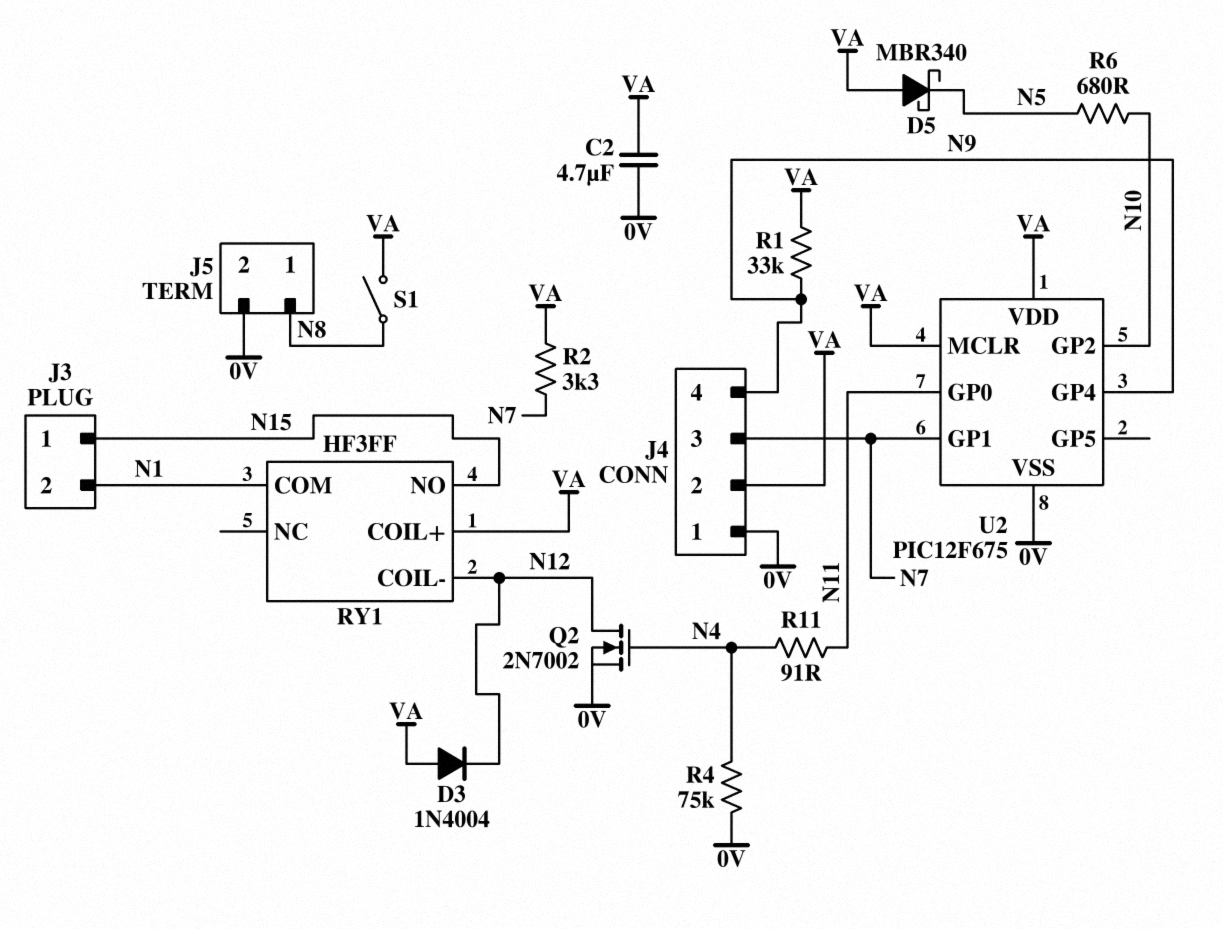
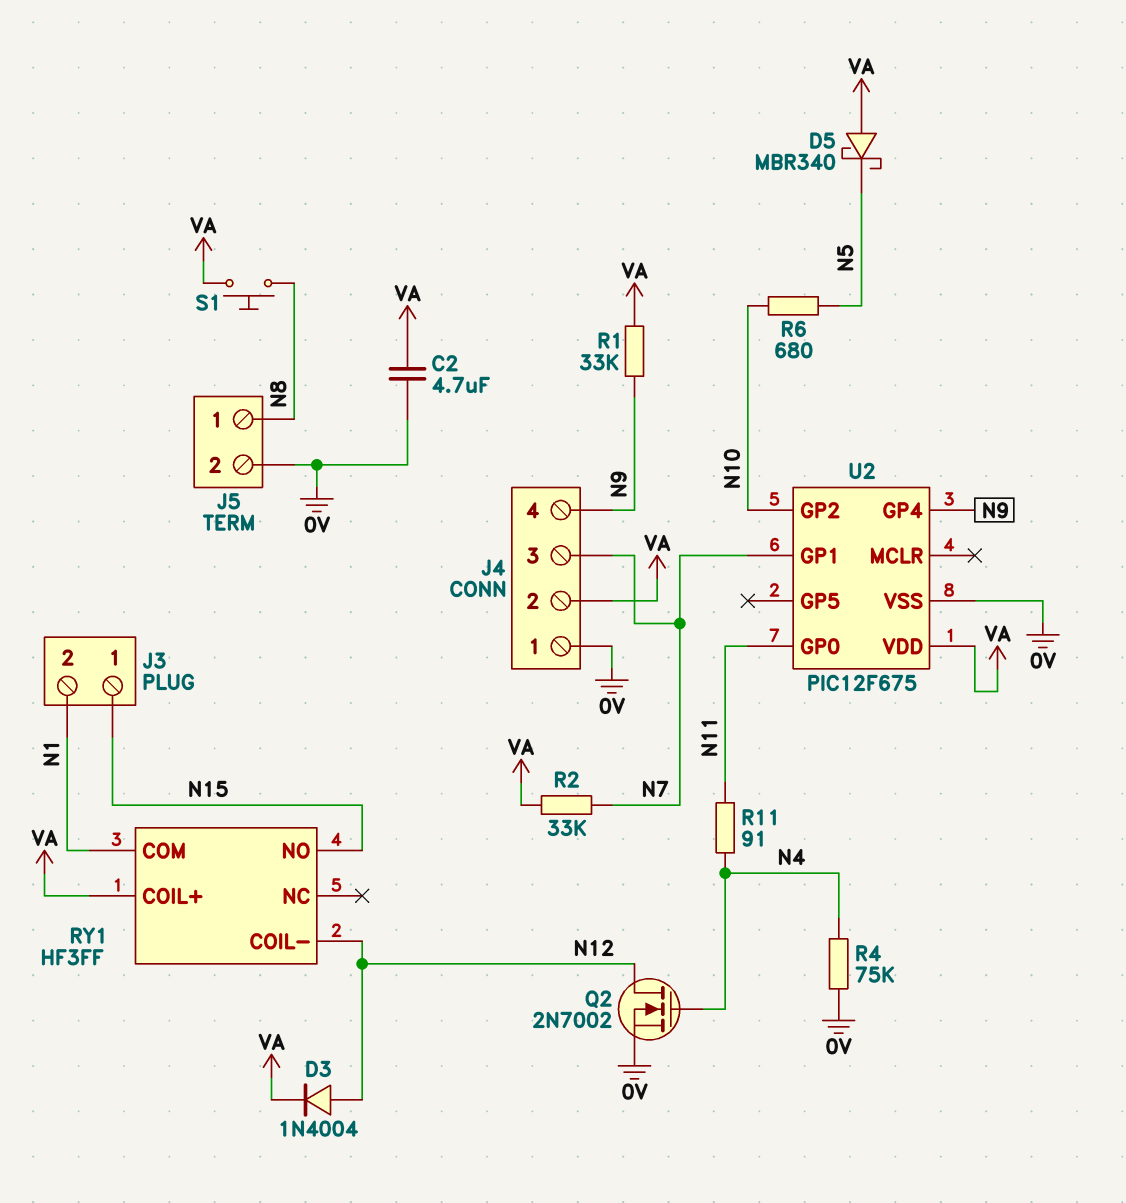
D3: diode 1N4004 (A VA, K N12) -> diode 1N4004 (A N12, K VA)
R2: 3.3k (N7, VA) -> 33k (N7, VA)
S1: switch (N8, VA) -> button (N8, VA)
U2 pin MCLR: VA -> none

